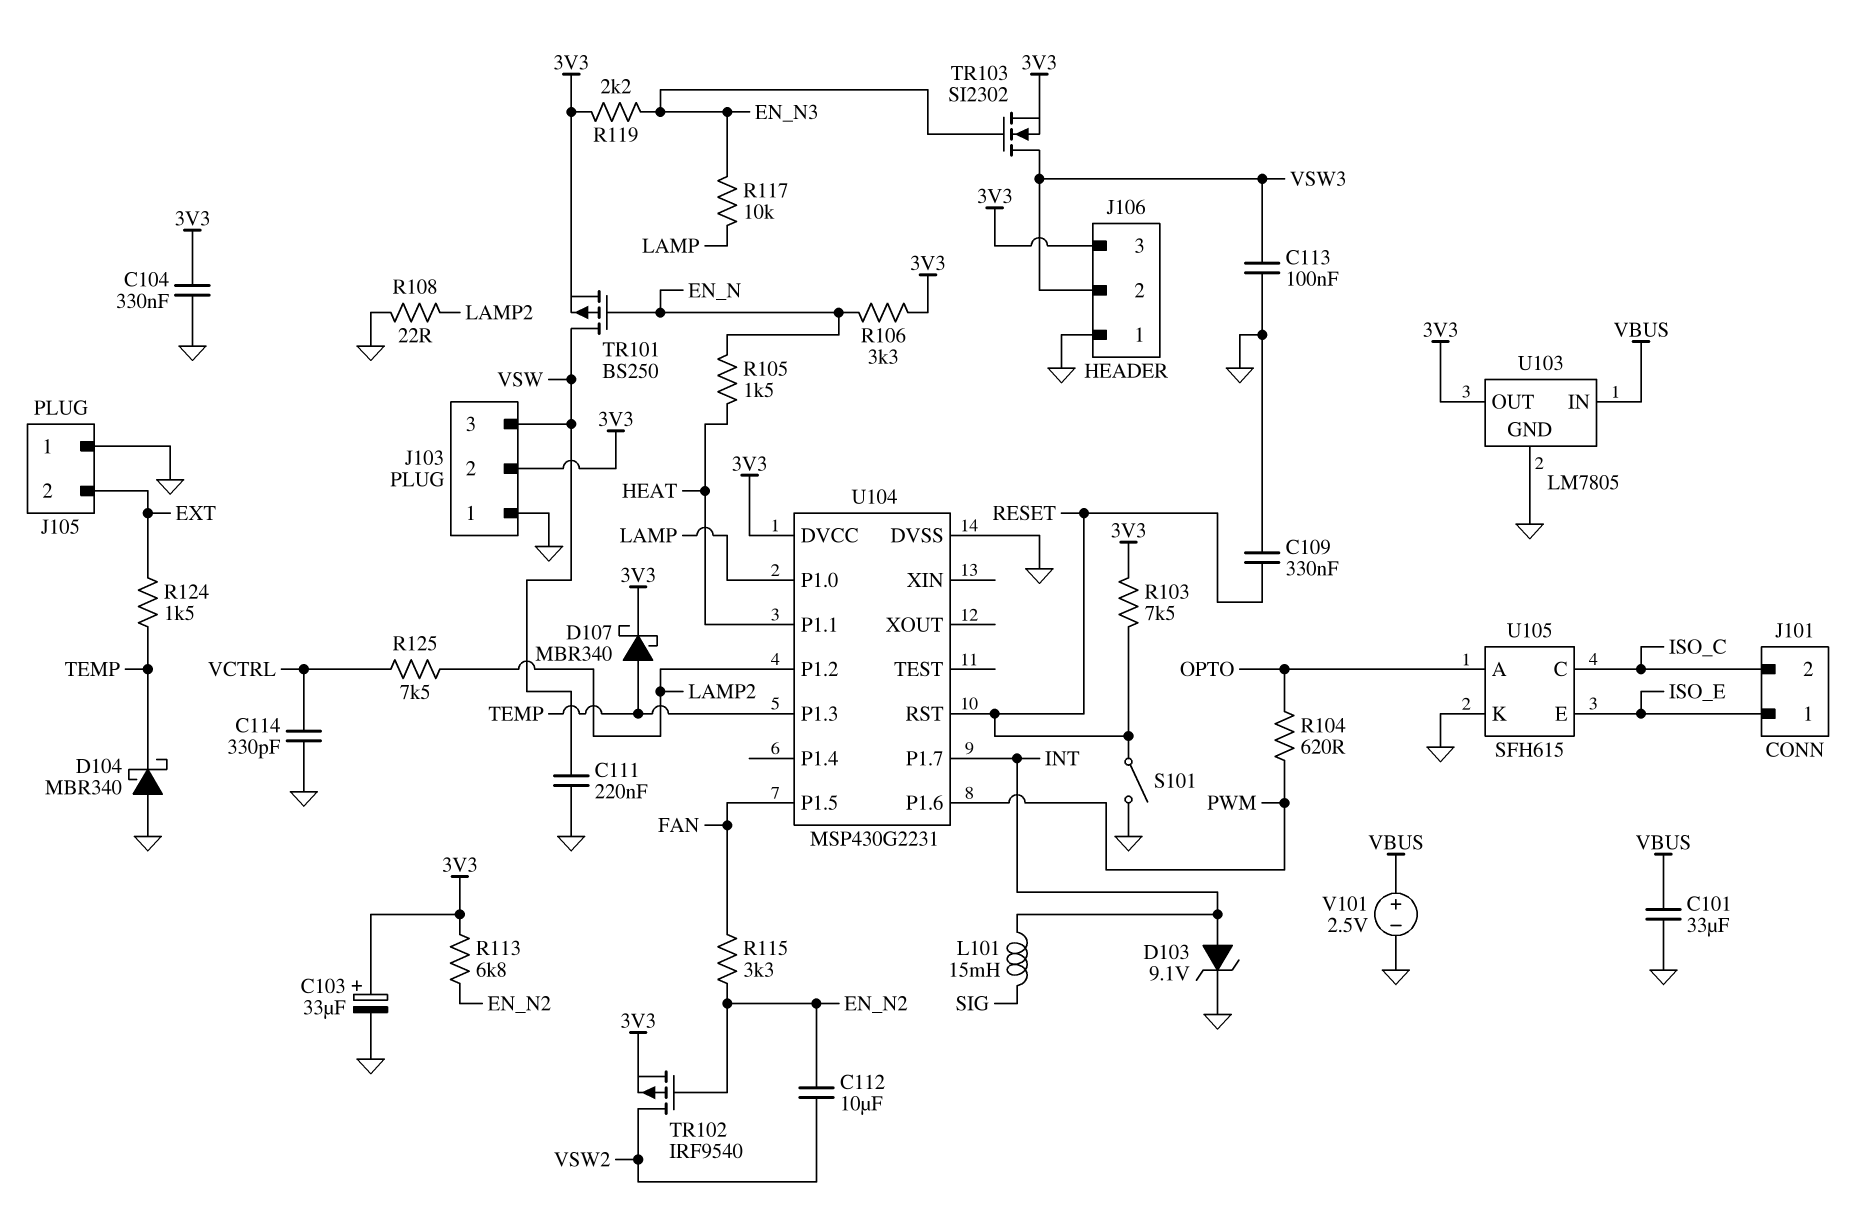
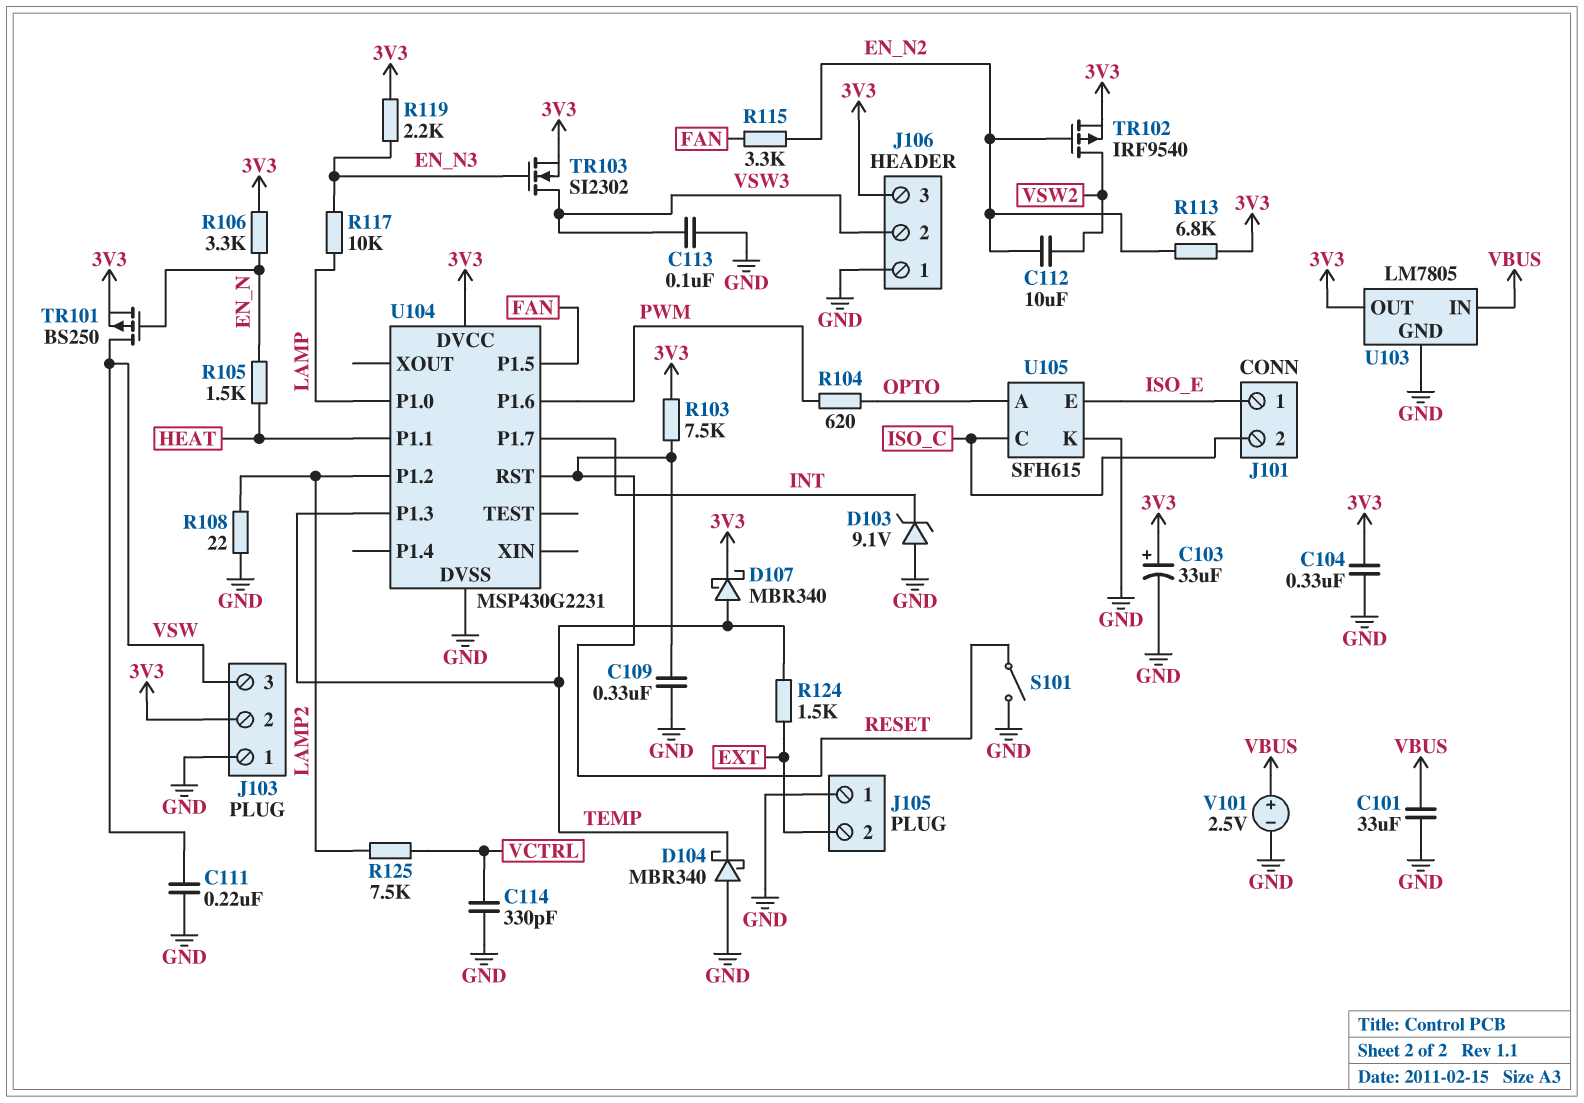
D103: zener 9.1V (A INT, K GND) -> zener 9.1V (A GND, K INT)
L101: 15mH (INT, SIG) -> none

